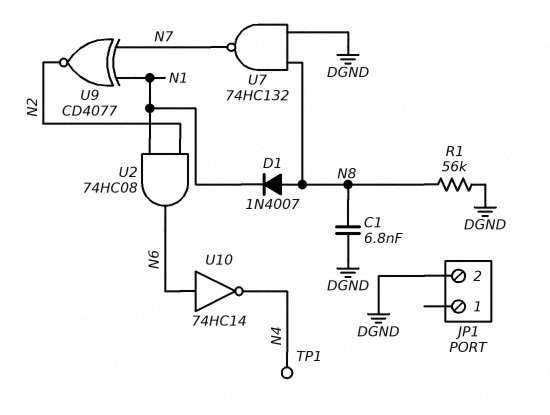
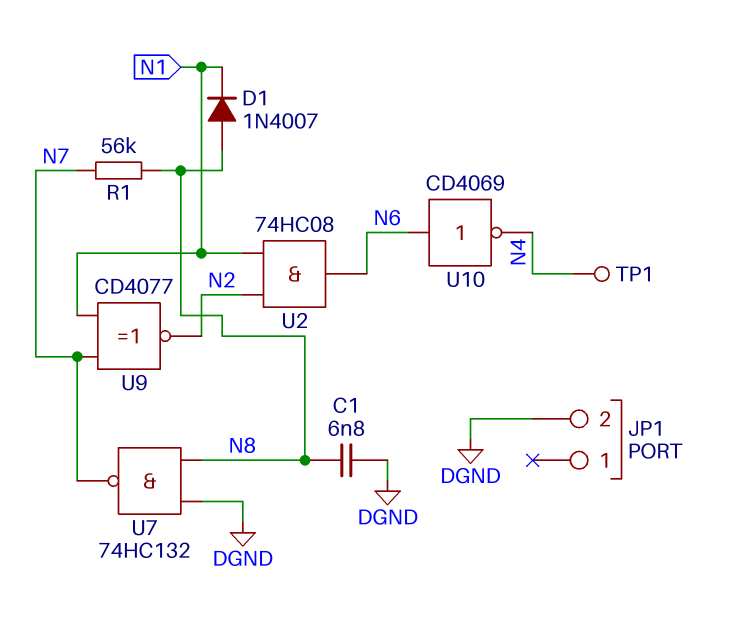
R1: 56k (DGND, N8) -> 56k (N7, N8)
U10: NOT 74HC14 (in N6, out N4) -> NOT CD4069 (in N6, out N4)

